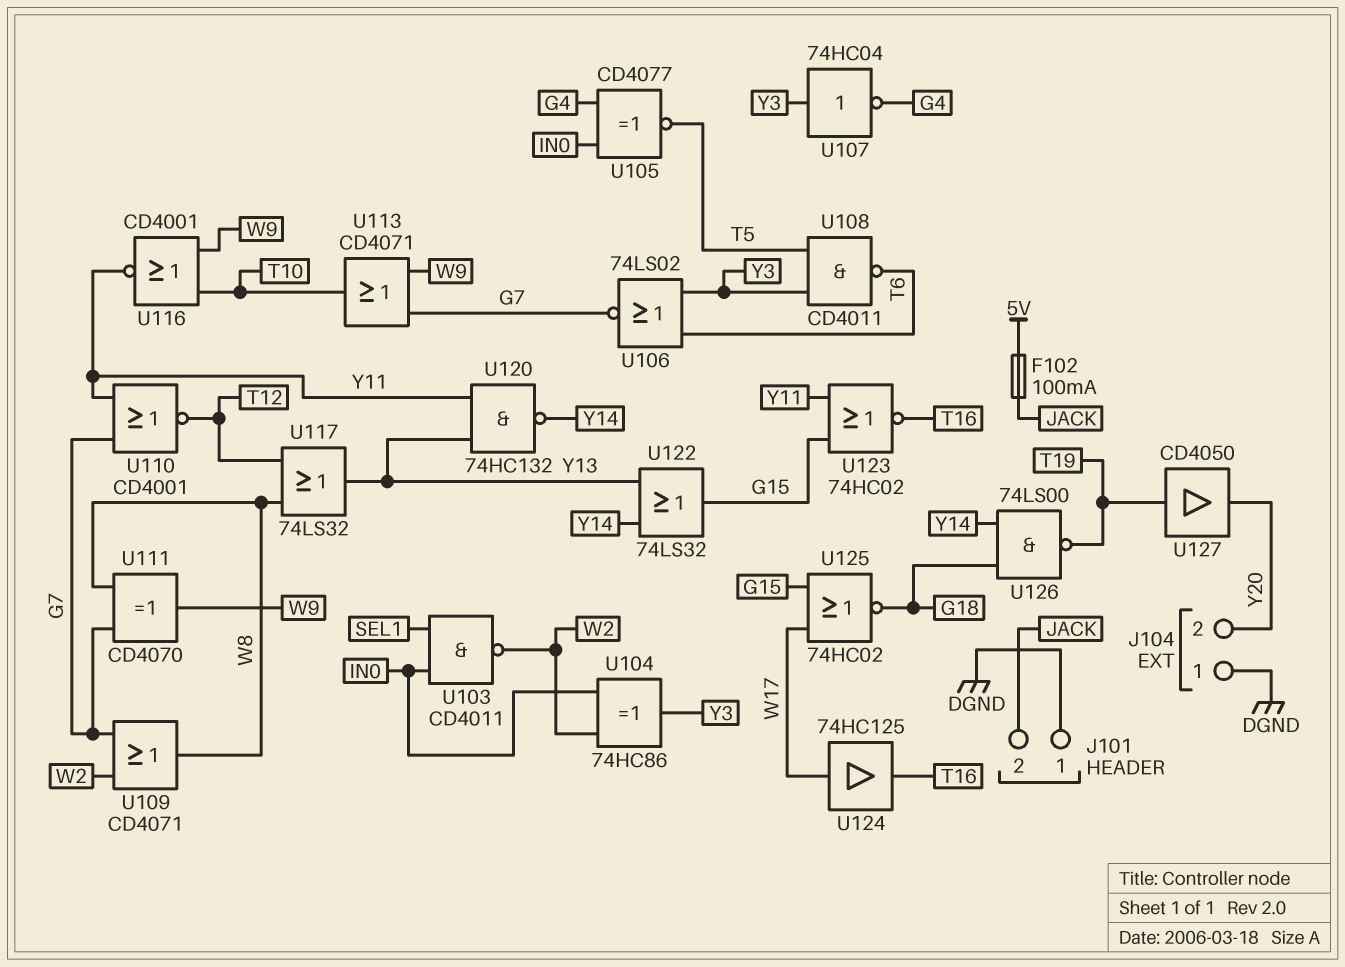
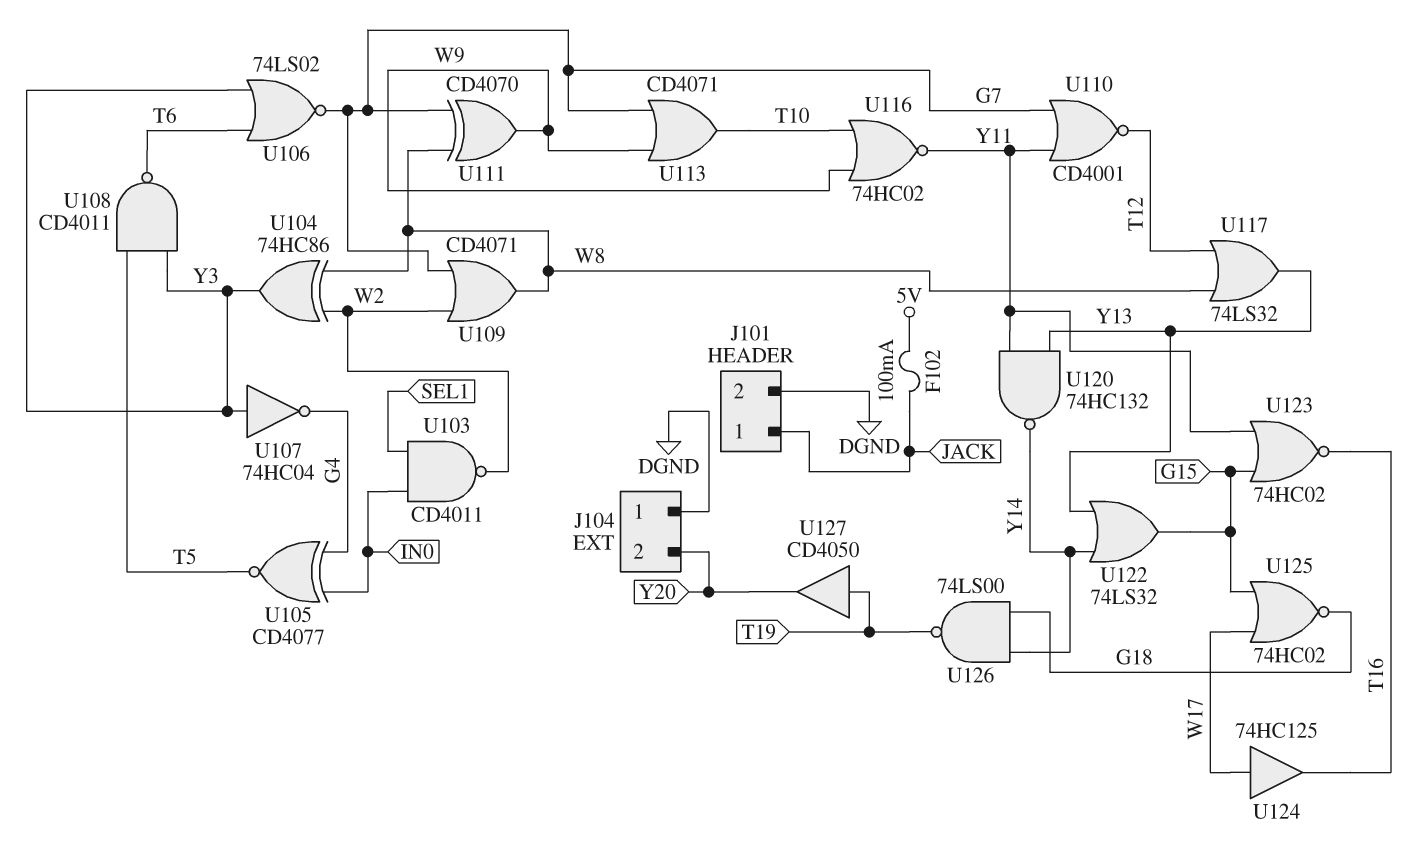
J101 pin 1: DGND -> JACK
J101 pin 2: JACK -> DGND
U104: XOR 74HC86 (in IN0, in W2, out Y3) -> XOR 74HC86 (in W2, in W8, out Y3)
U116: NOR CD4001 (in T10, in W9, out Y11) -> NOR 74HC02 (in T10, in W9, out Y11)

